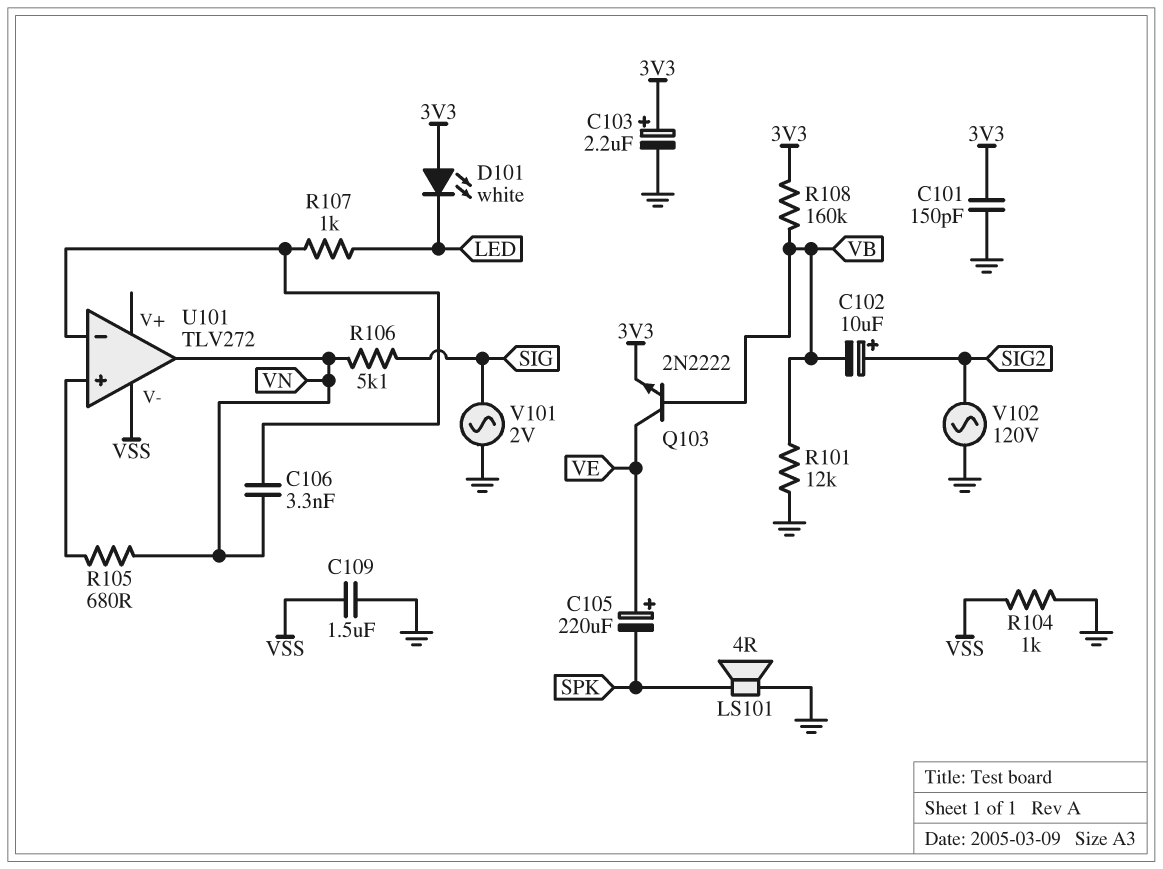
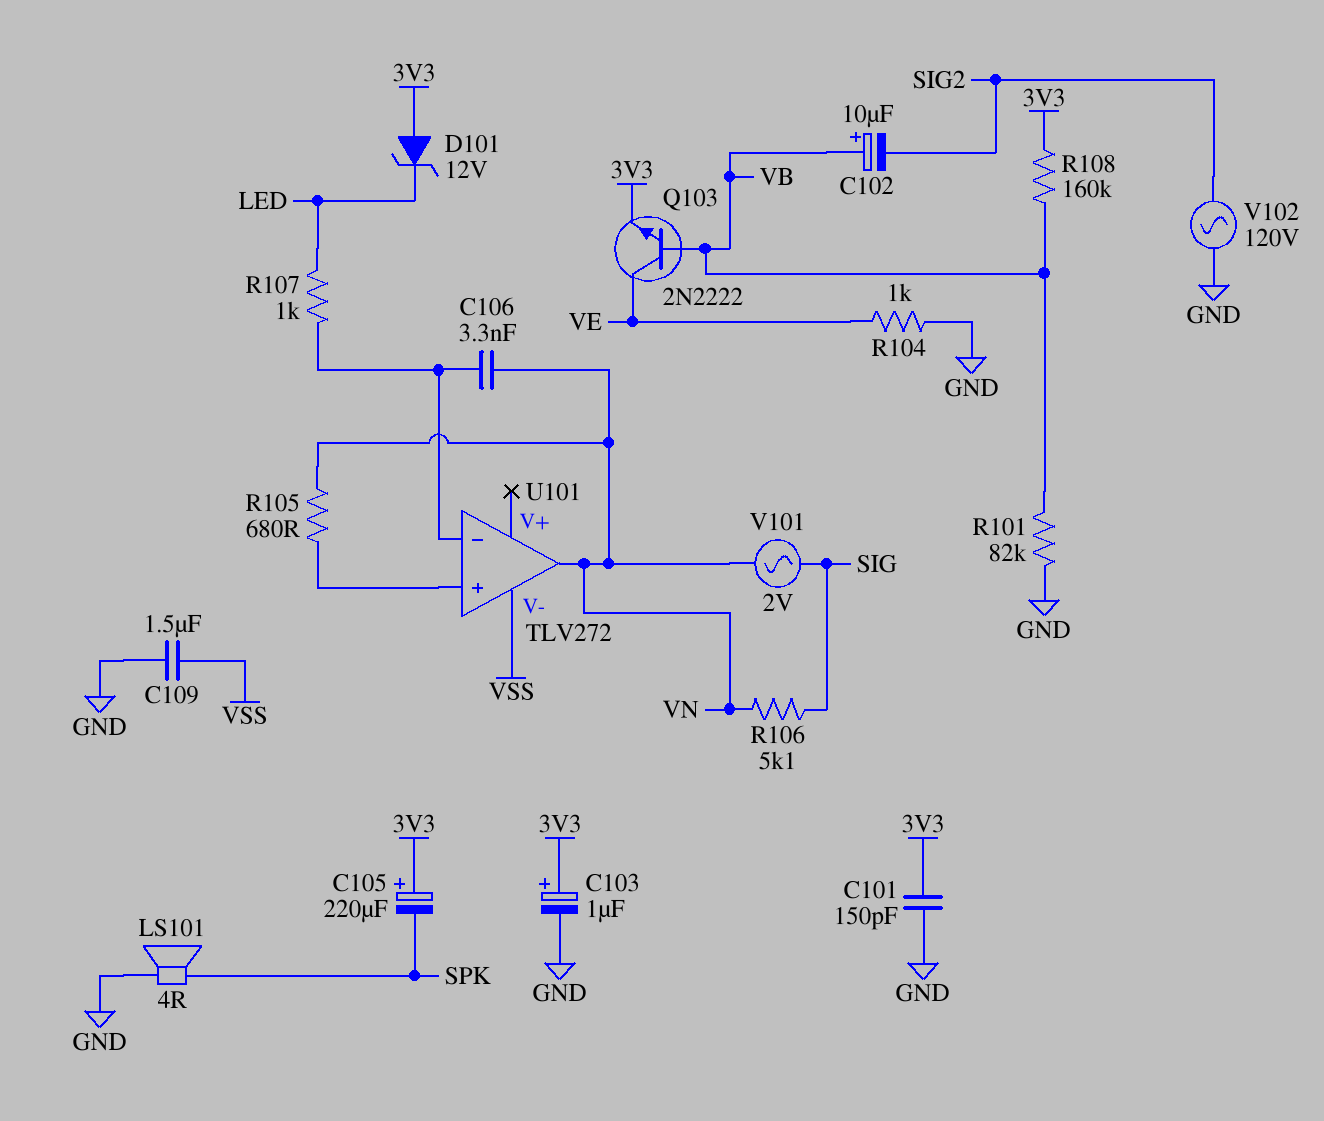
C102: 10uF (plus SIG2, minus VB) -> 10uF (plus VB, minus SIG2)
C103: 2.2uF (plus 3V3, minus GND) -> 1uF (plus 3V3, minus GND)
C105: 220uF (plus VE, minus SPK) -> 220uF (plus 3V3, minus SPK)
D101: LED white (A 3V3, K LED) -> zener 12V (A 3V3, K LED)
R101: 12k (GND, VB) -> 82k (GND, VB)
R104: 1k (GND, VSS) -> 1k (GND, VE)
V101: AC 2V (GND, SIG) -> AC 2V (SIG, VN)

